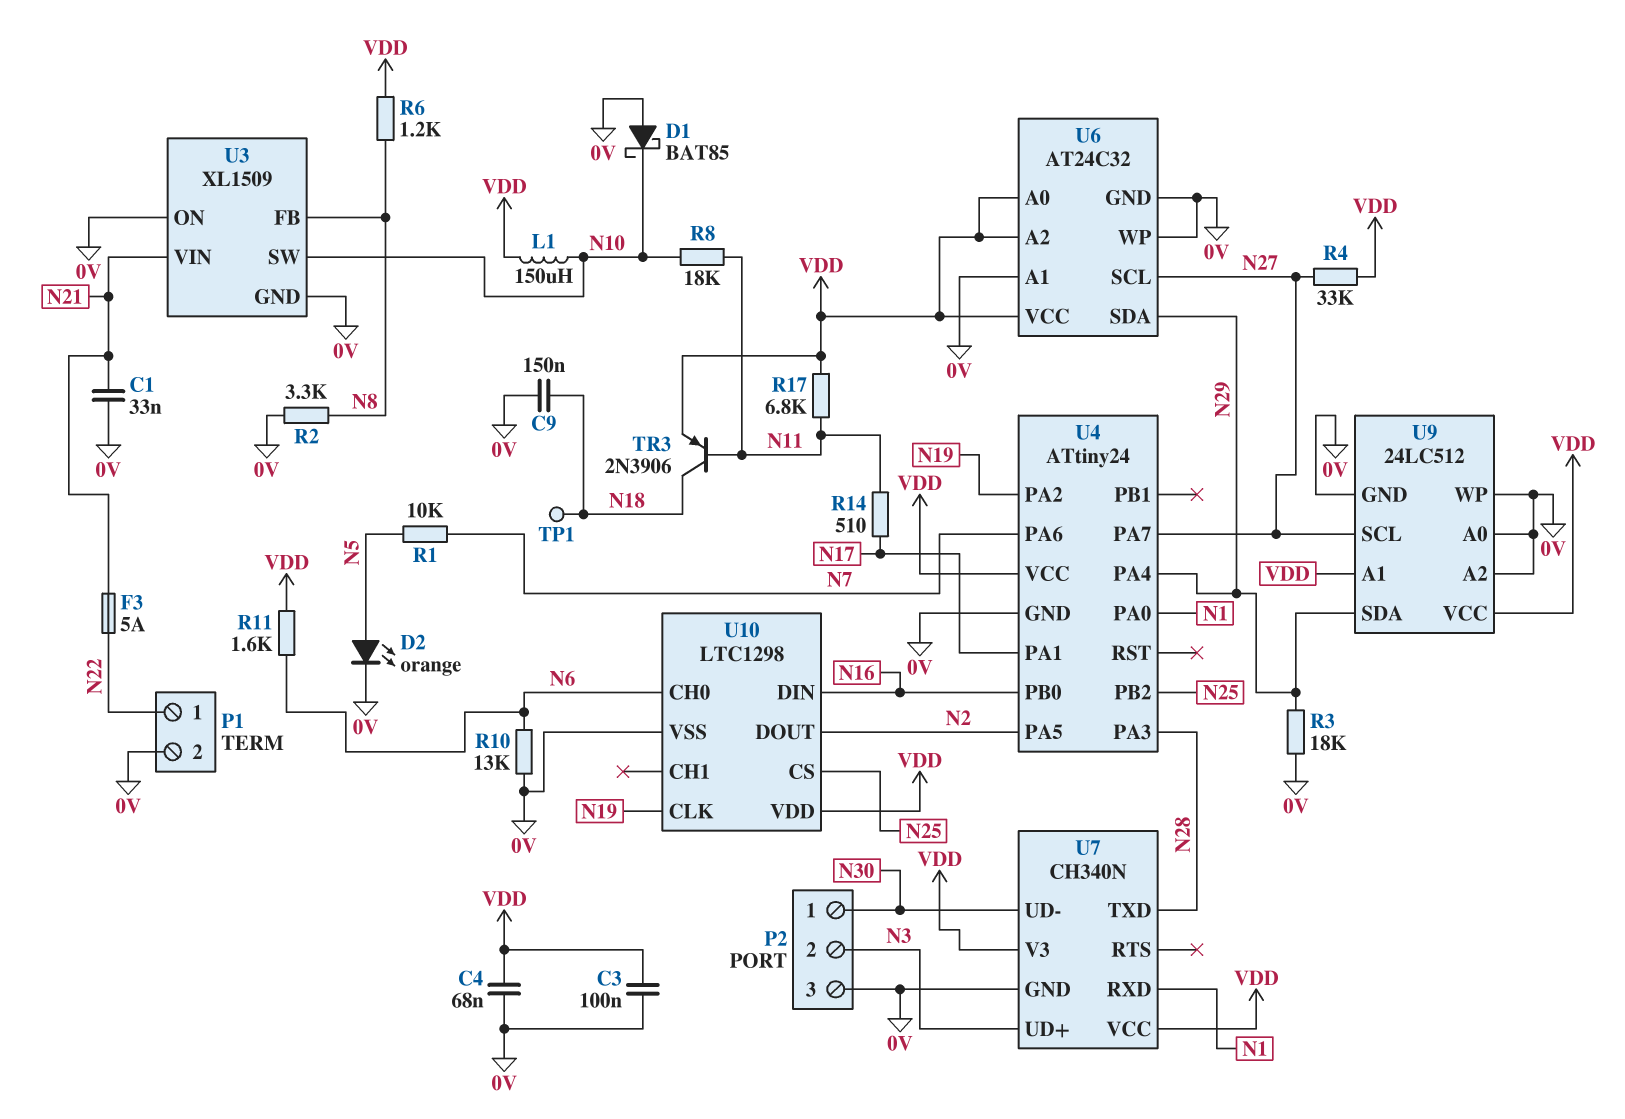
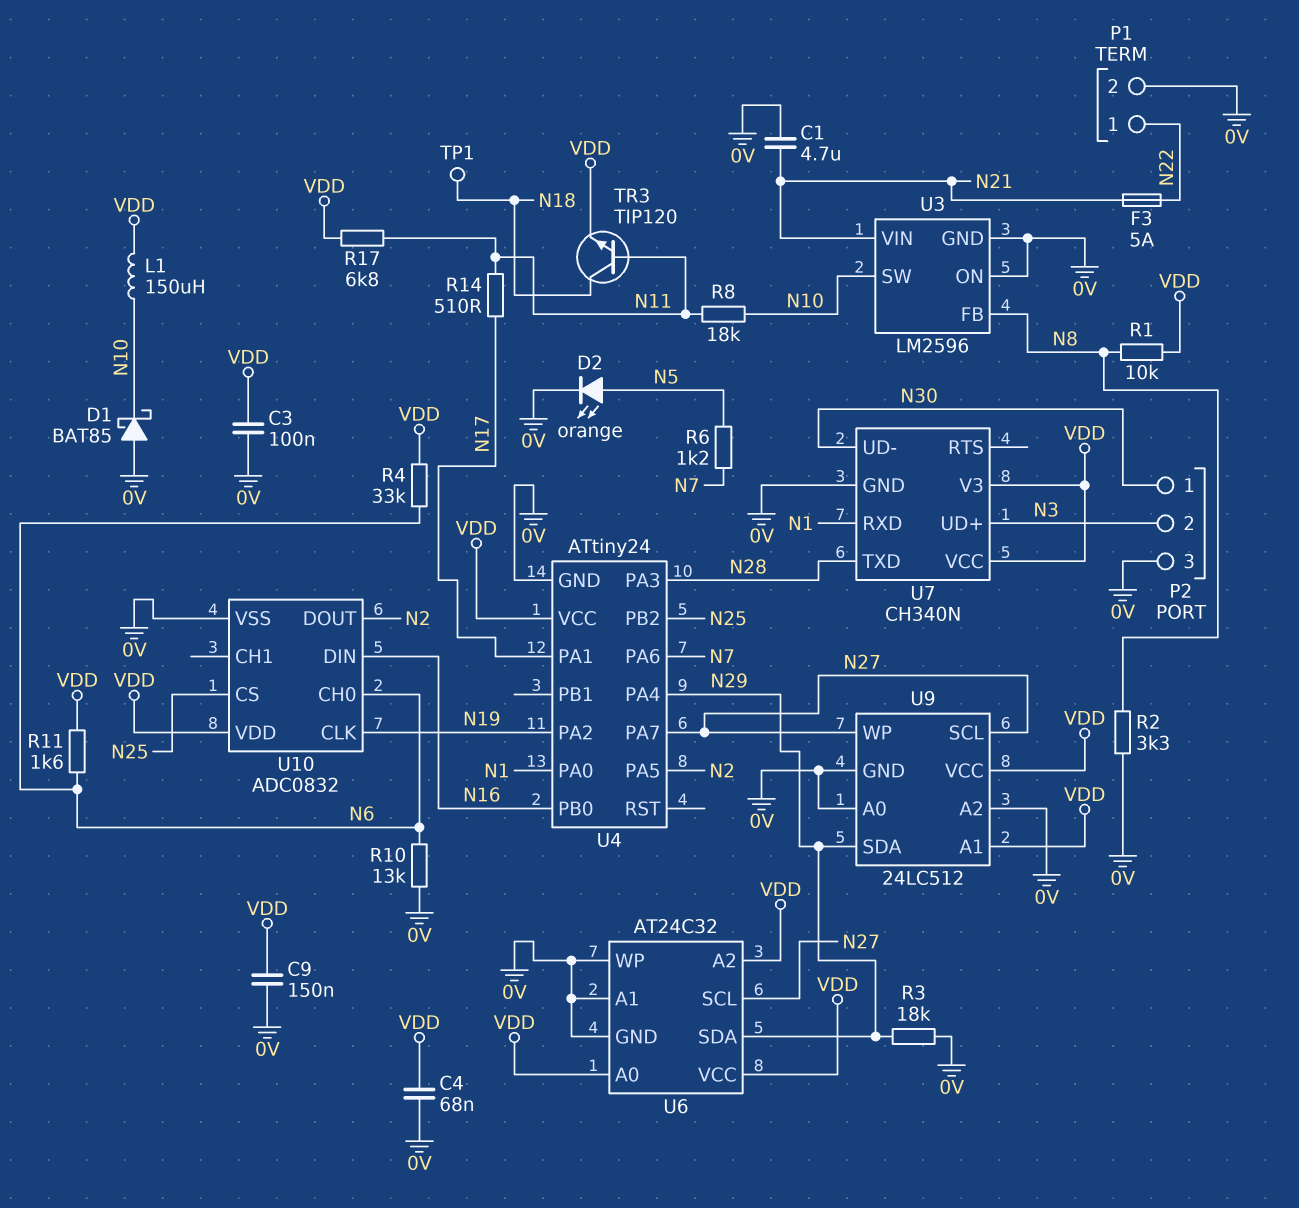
C1: 33nF (0V, N21) -> 4.7uF (0V, N21)
C9: 150nF (0V, N18) -> 150nF (0V, VDD)
R1: 10k (N5, N7) -> 10k (N8, VDD)
R4: 33k (N27, VDD) -> 33k (N6, VDD)
R6: 1.2k (N8, VDD) -> 1.2k (N5, N7)
TR3: PNP 2N3906 (B N11, C N18, E VDD) -> NPN TIP120 (B N11, C N18, E VDD)
U3: XL1509 -> LM2596
U9 pin WP: 0V -> N27
U10: LTC1298 -> ADC0832

